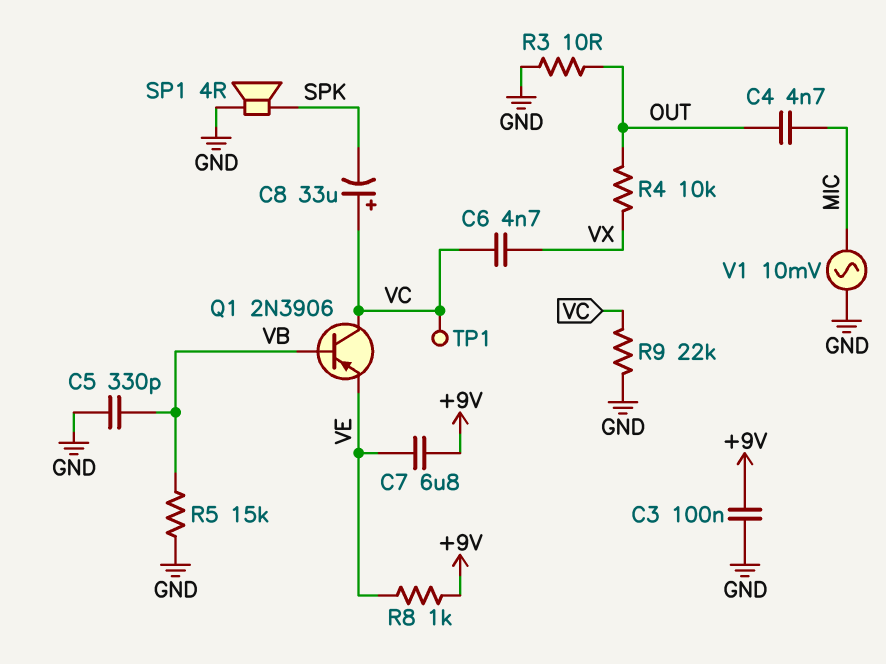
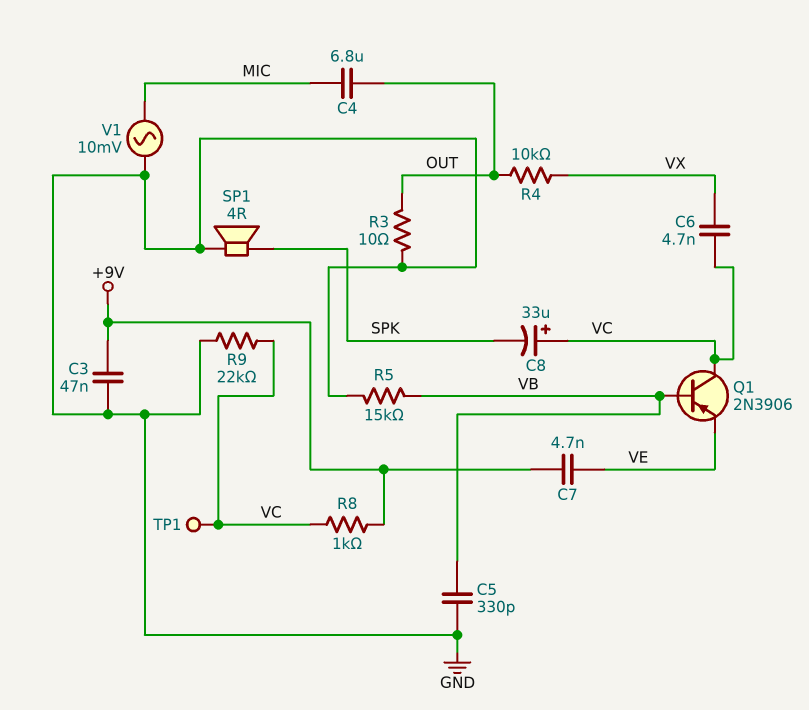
C3: 100nF (+9V, GND) -> 47nF (+9V, GND)
C4: 4.7nF (MIC, OUT) -> 6.8uF (MIC, OUT)
C7: 6.8uF (+9V, VE) -> 4.7nF (+9V, VE)
R8: 1k (+9V, VE) -> 1k (+9V, VC)

